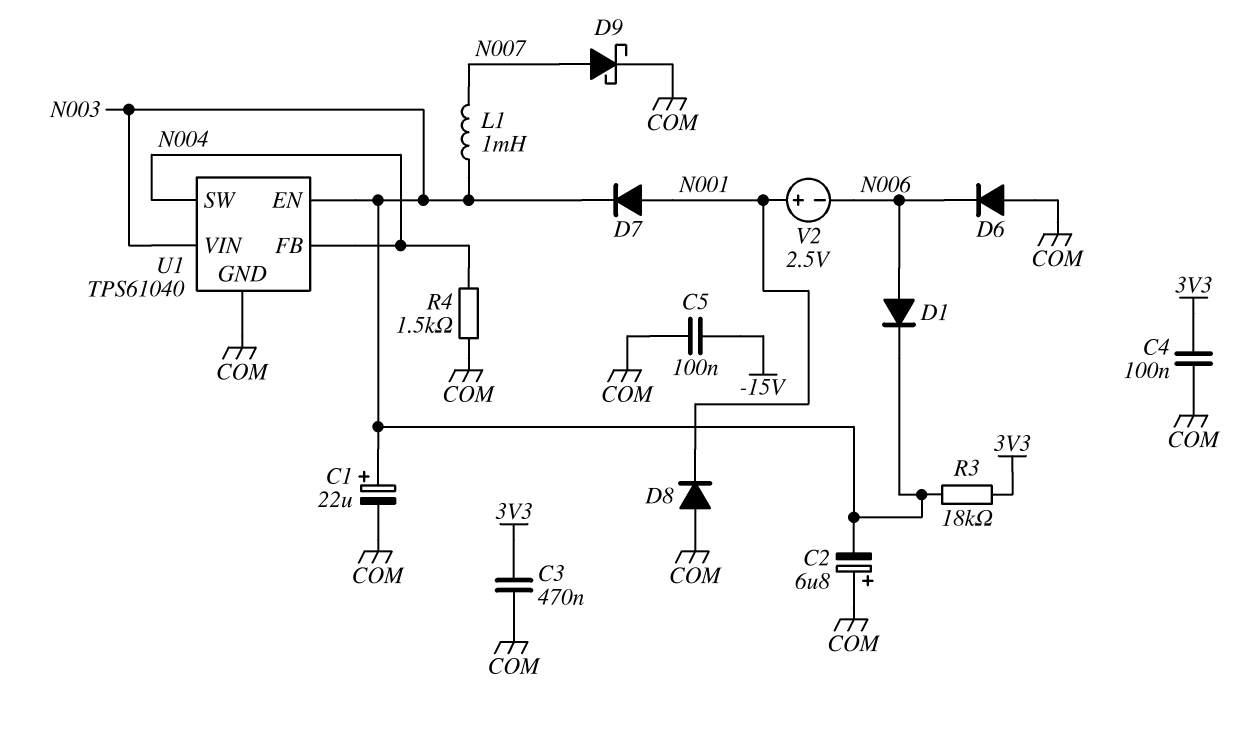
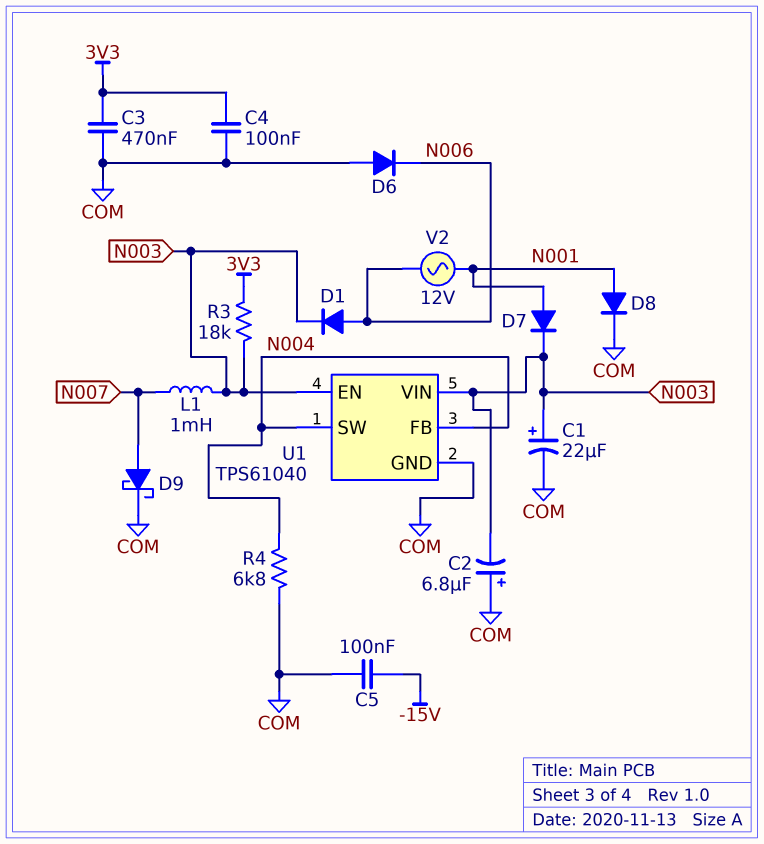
D8: diode (A COM, K N001) -> diode (A N001, K COM)
R4: 1.5k (COM, N004) -> 6.8k (COM, N004)
V2: 2.5V (plus N001, minus N006) -> AC 12V (N001, N006)

